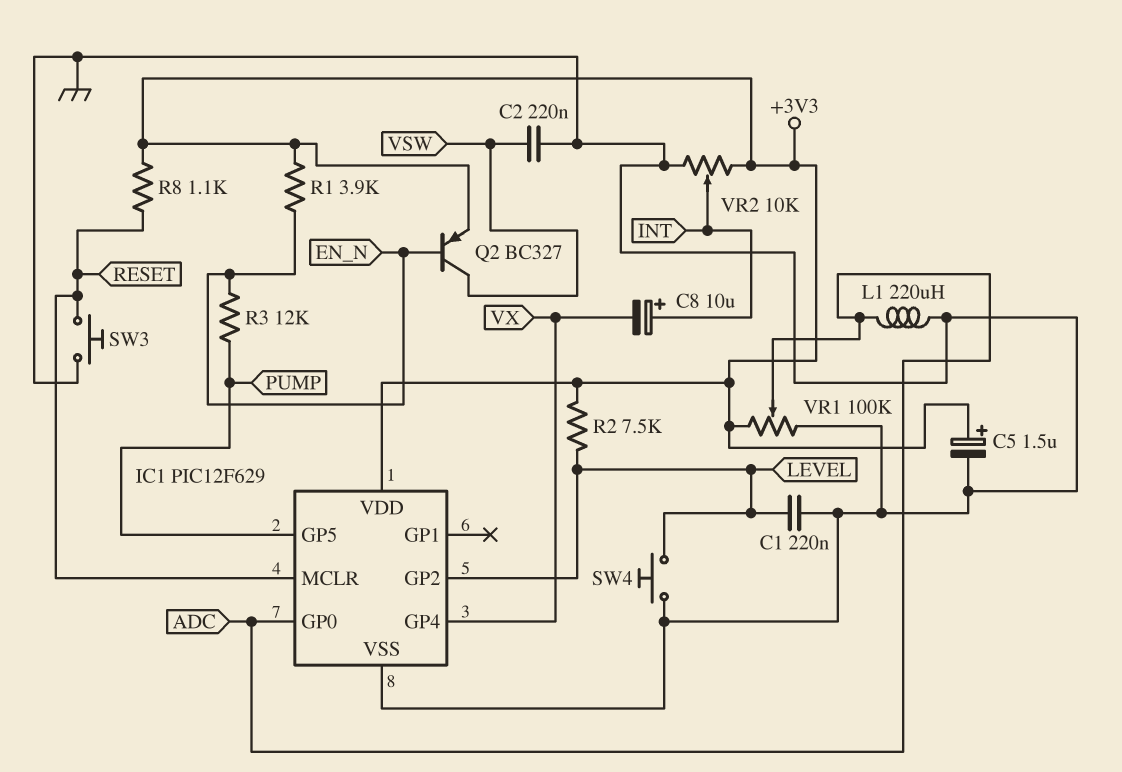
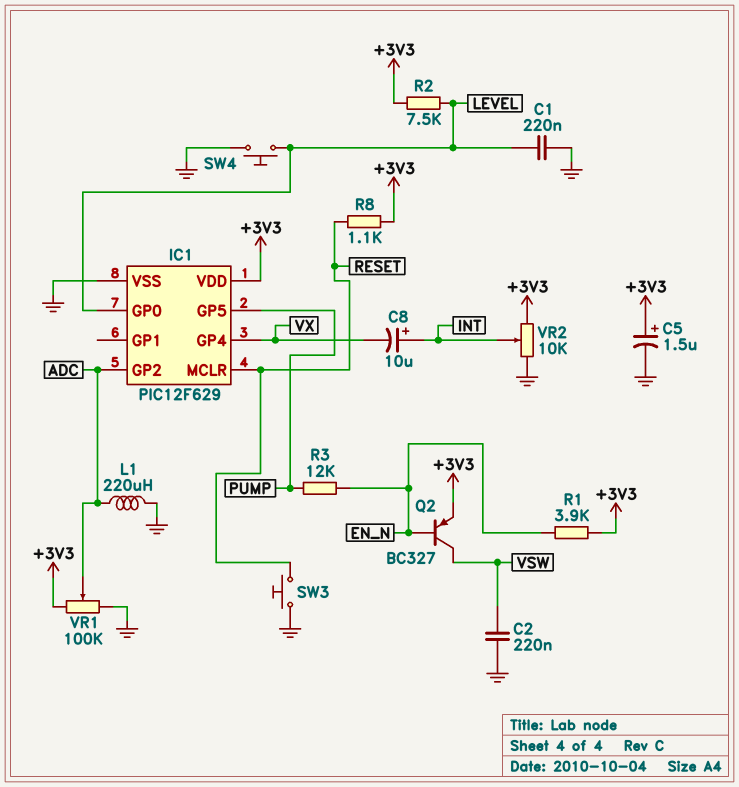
IC1 pin GP0: ADC -> LEVEL
IC1 pin GP2: LEVEL -> ADC

